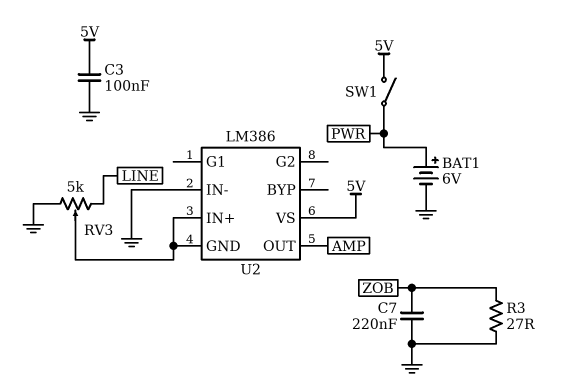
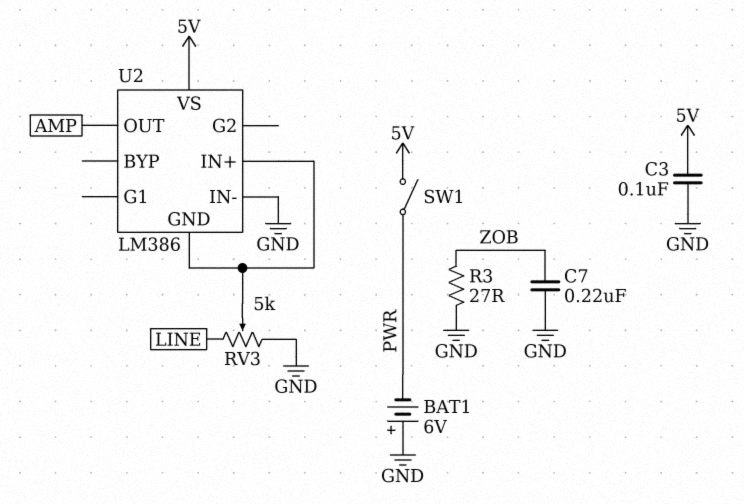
BAT1: 6V (plus PWR, minus GND) -> 6V (plus GND, minus PWR)

